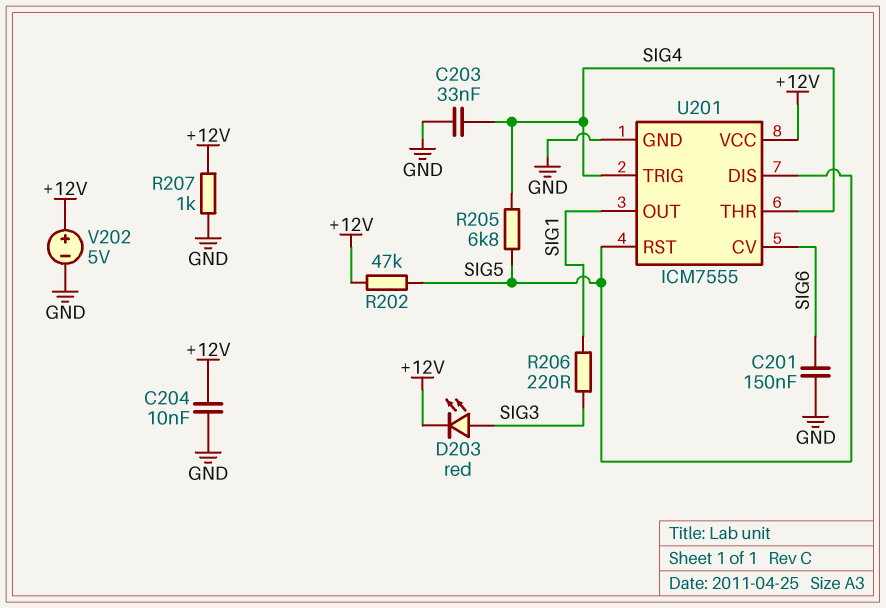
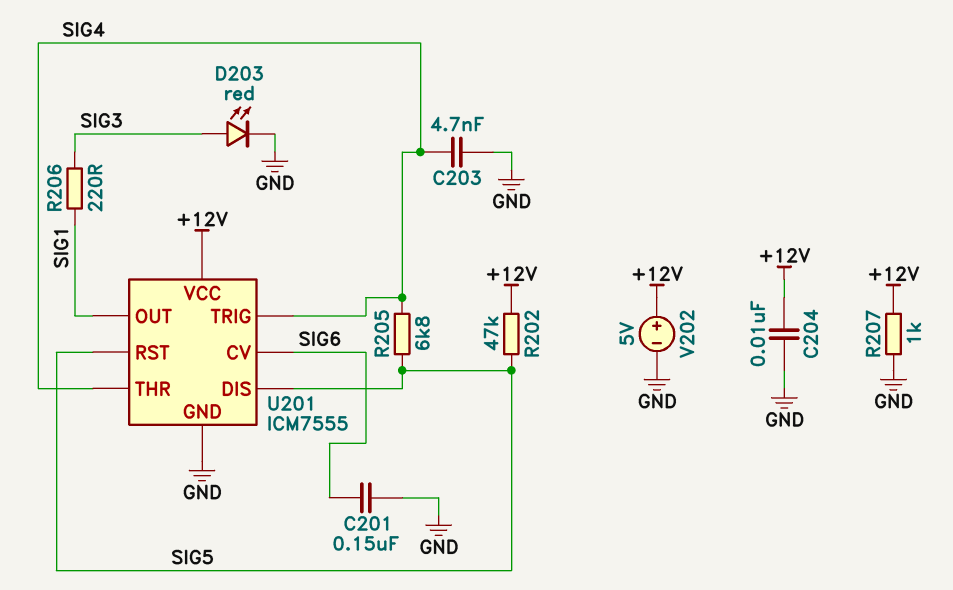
C203: 33nF (GND, SIG4) -> 4.7nF (GND, SIG4)
D203: LED red (A SIG3, K +12V) -> LED red (A SIG3, K GND)

